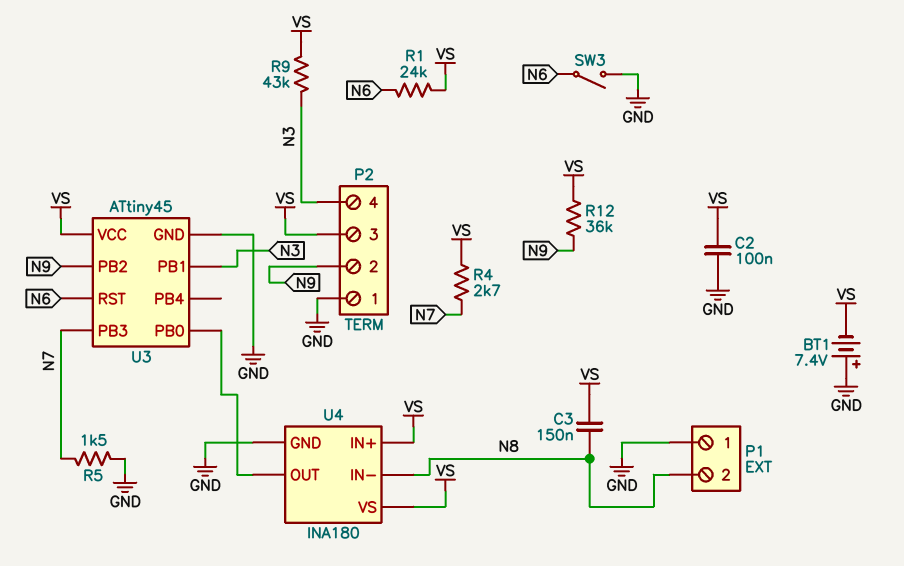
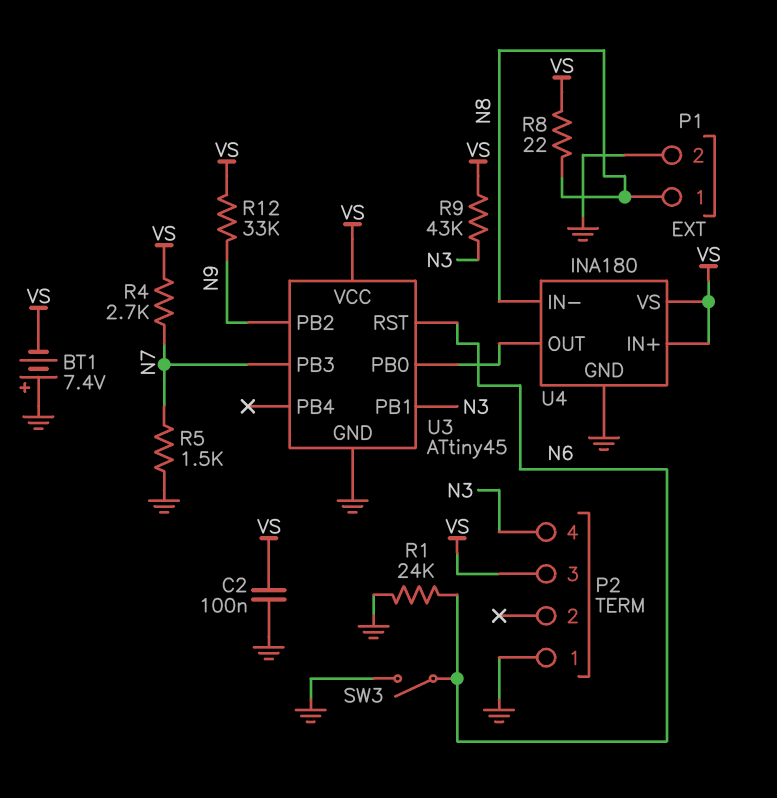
C3: 150nF (N8, VS) -> none
P1 pin 1: GND -> N8
P1 pin 2: N8 -> GND
P2 pin 2: N9 -> none
R1: 24k (N6, VS) -> 24k (GND, N6)
R8: none -> 22 (N8, VS)
R12: 36k (N9, VS) -> 33k (N9, VS)

